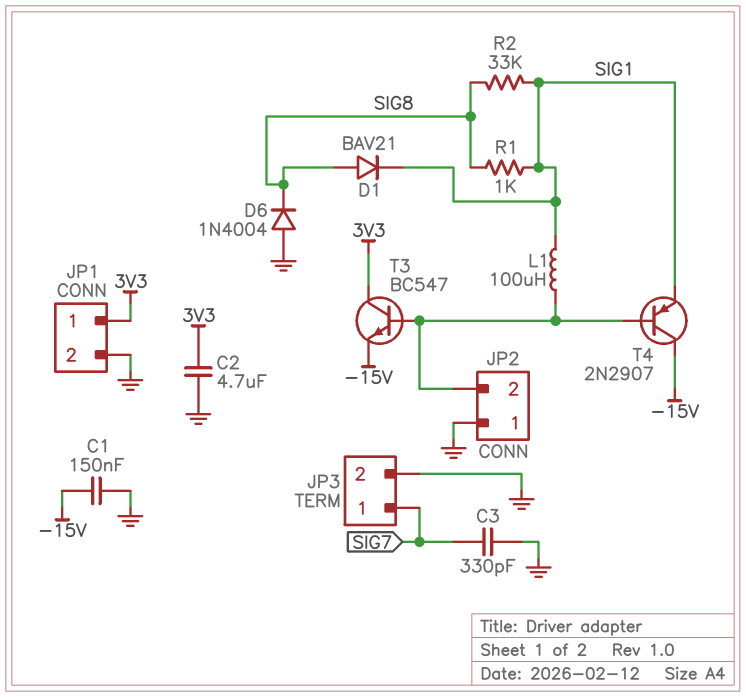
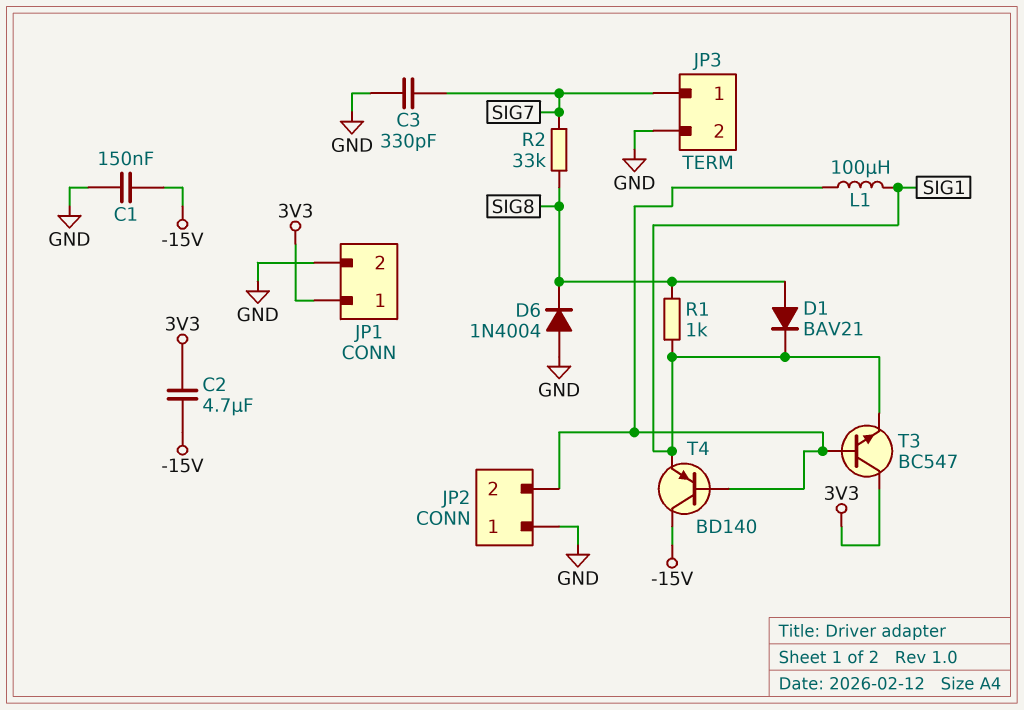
C2: 4.7uF (3V3, GND) -> 4.7uF (-15V, 3V3)
R2: 33k (SIG1, SIG8) -> 33k (SIG7, SIG8)
T3: NPN BC547 (B JP2/2, C 3V3, E -15V) -> NPN BC547 (B JP2/2, C 3V3, E SIG1)
T4: PNP 2N2907 (B JP2/2, C -15V, E SIG1) -> PNP BD140 (B JP2/2, C -15V, E SIG1)

